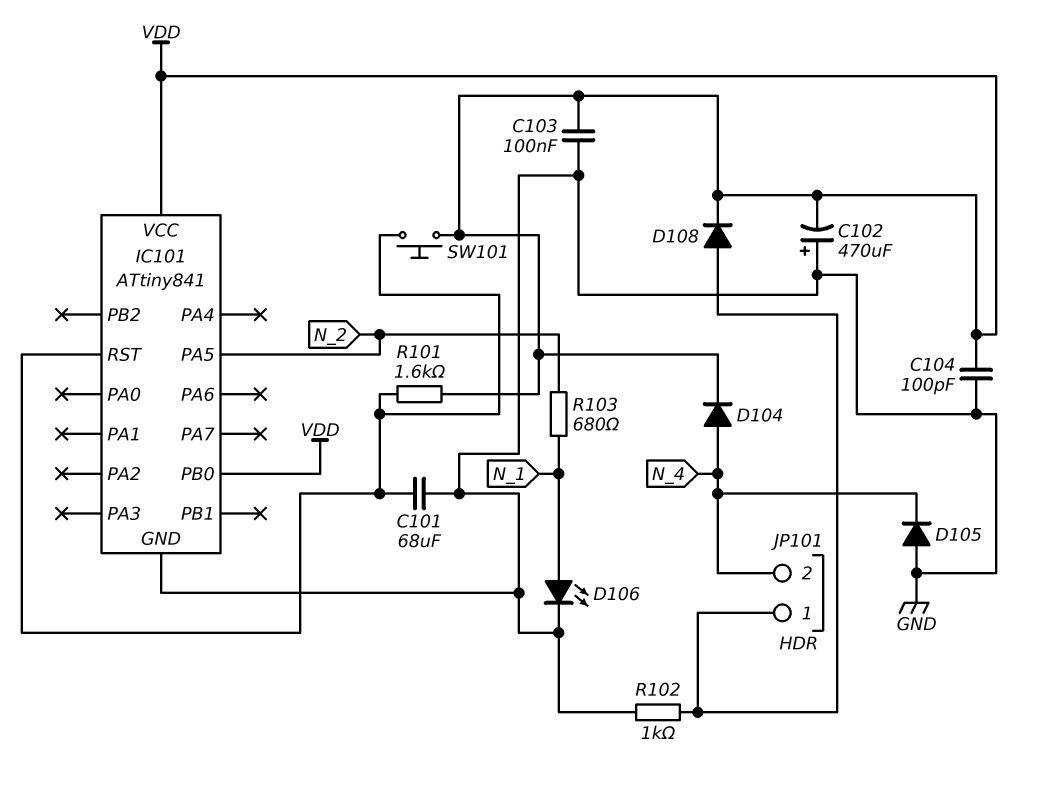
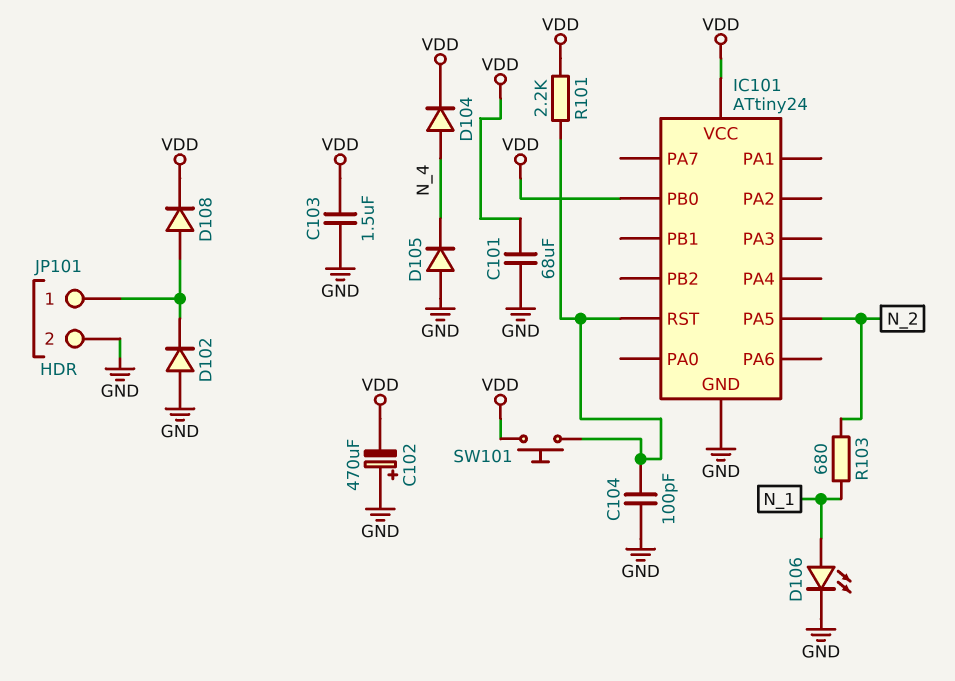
C101: 68uF (GND, IC101/RST) -> 68uF (GND, VDD)
C103: 100nF (GND, VDD) -> 1.5uF (GND, VDD)
C104: 100pF (GND, VDD) -> 100pF (GND, IC101/RST)
D102: none -> diode (A GND, K JP101/1)
IC101: ATtiny841 -> ATtiny24
JP101 pin 2: N_4 -> GND
R101: 1.6k (IC101/RST, VDD) -> 2.2k (IC101/RST, VDD)
R102: 1k (GND, JP101/1) -> none

